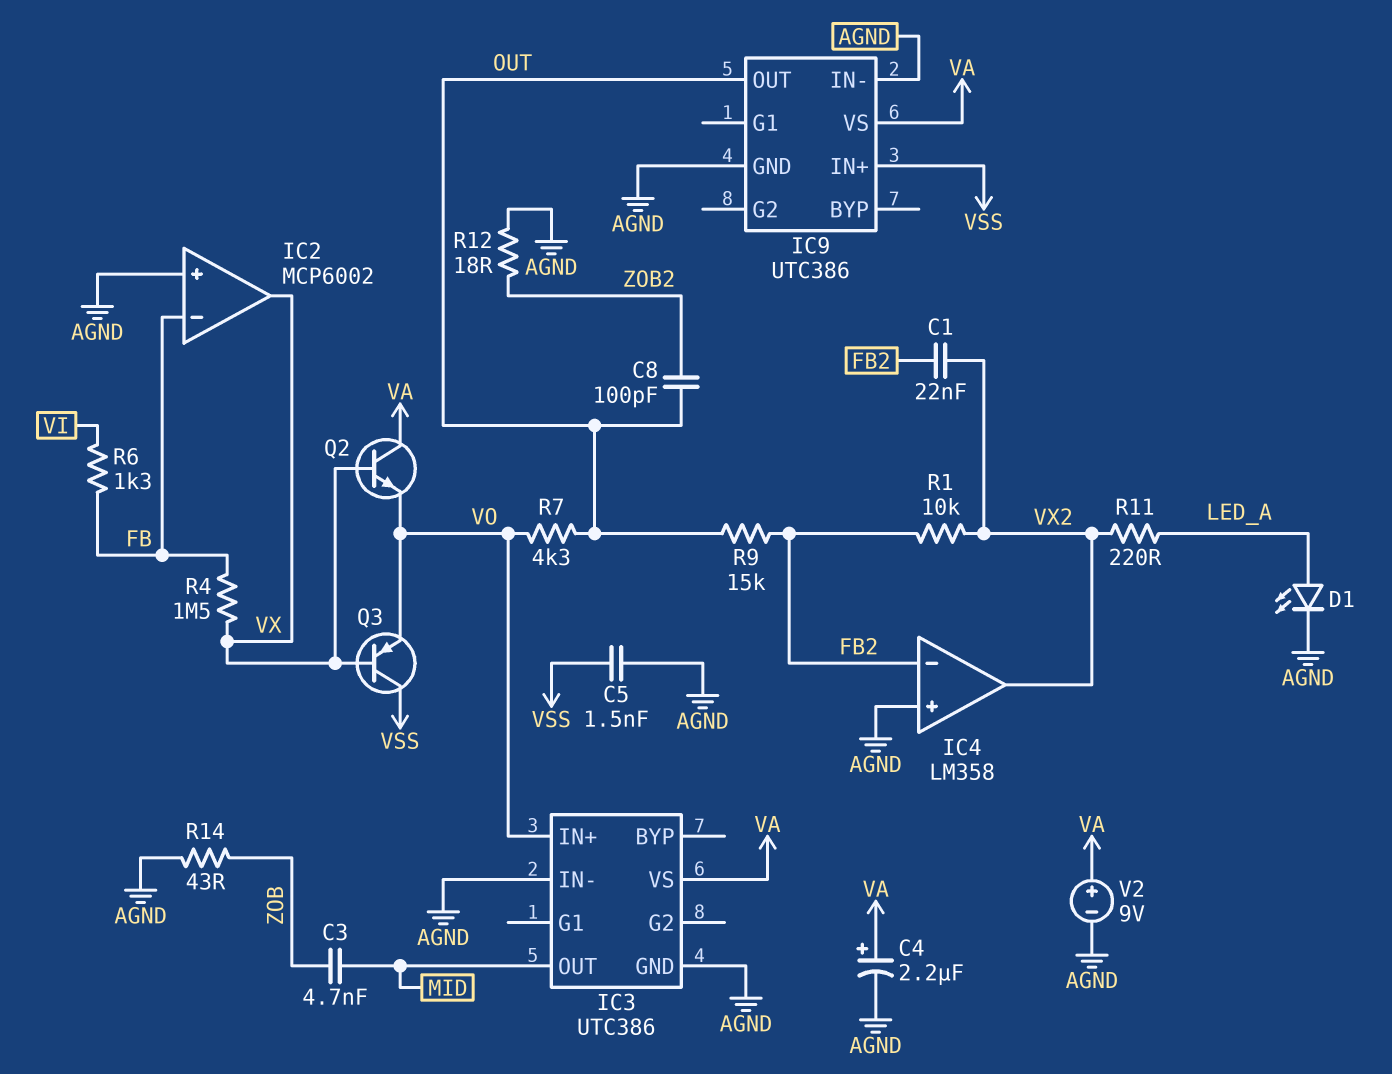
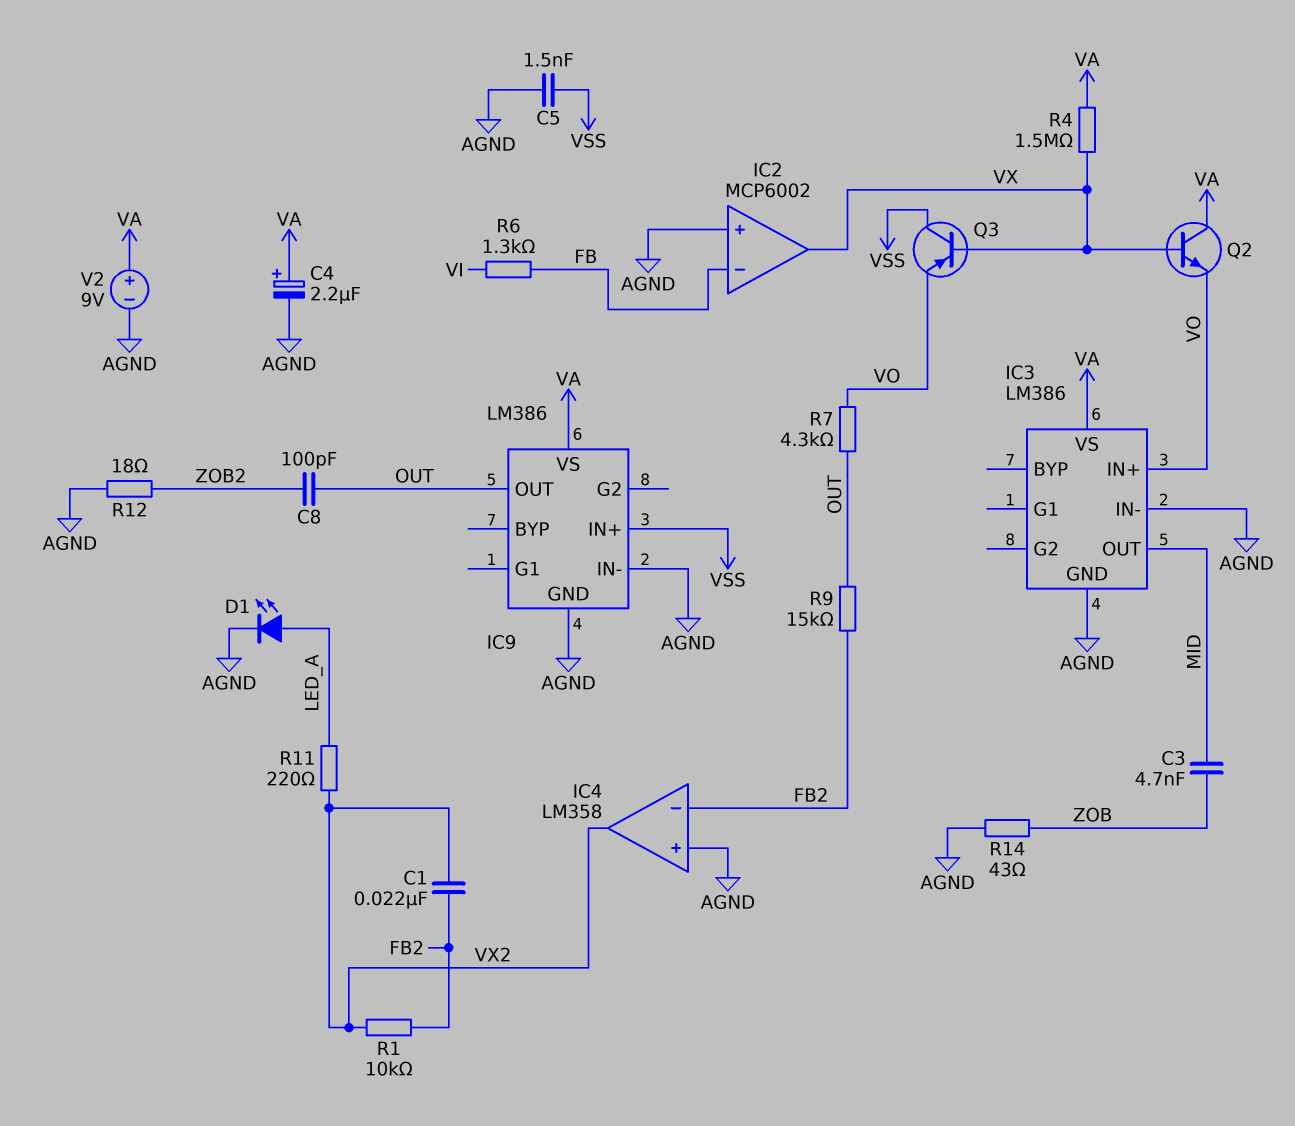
IC3: UTC386 -> LM386
IC9: UTC386 -> LM386
R4: 1.5M (FB, VX) -> 1.5M (VA, VX)

